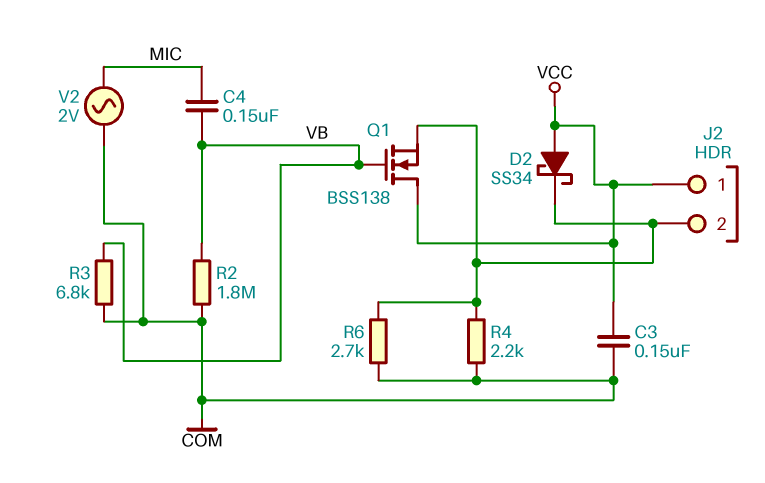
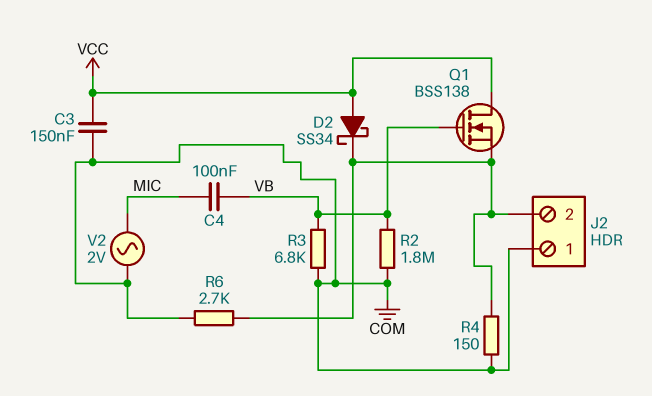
C4: 150nF (MIC, VB) -> 100nF (MIC, VB)
J2 pin 1: VCC -> COM
R4: 2.2k (COM, J2/2) -> 150 (COM, J2/2)

